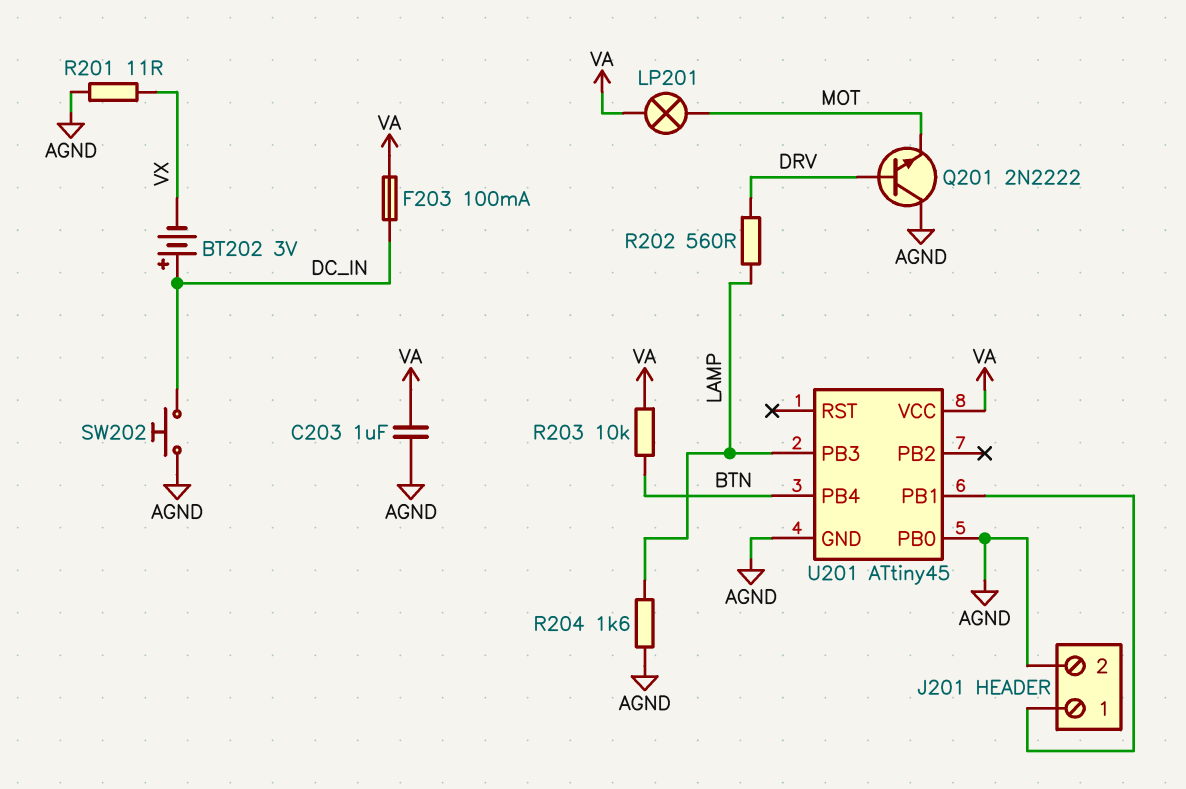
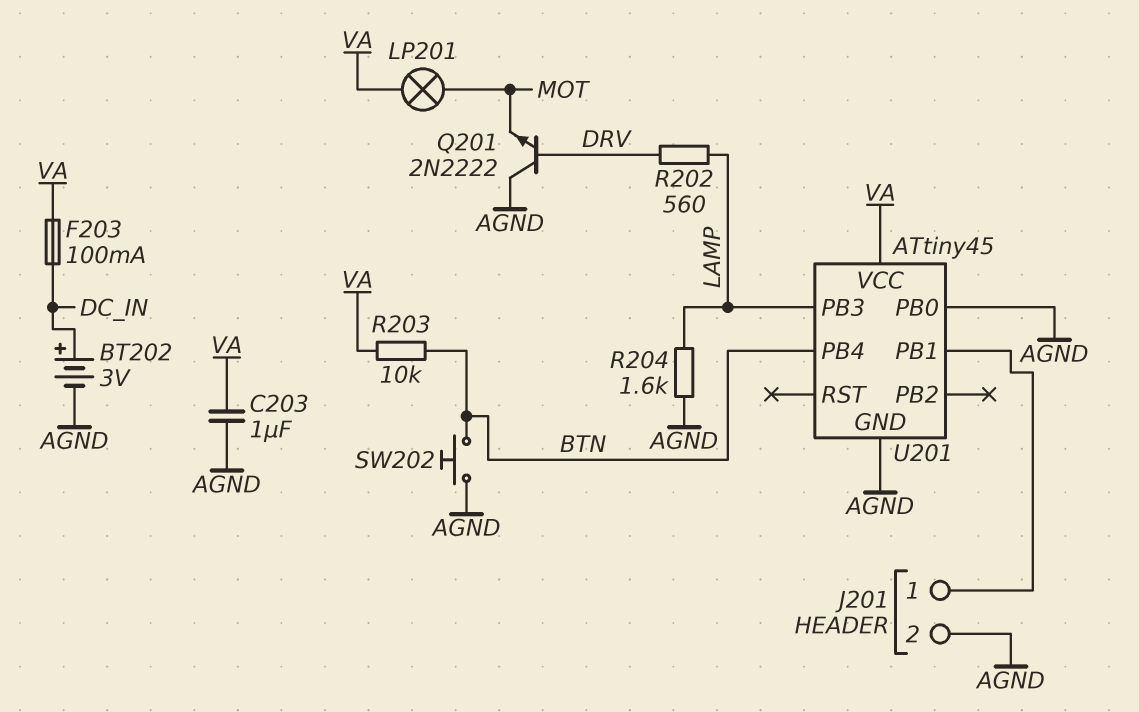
BT202: 3V (plus DC_IN, minus VX) -> 3V (plus DC_IN, minus AGND)
R201: 11 (AGND, VX) -> none
SW202: button (AGND, DC_IN) -> button (AGND, BTN)

